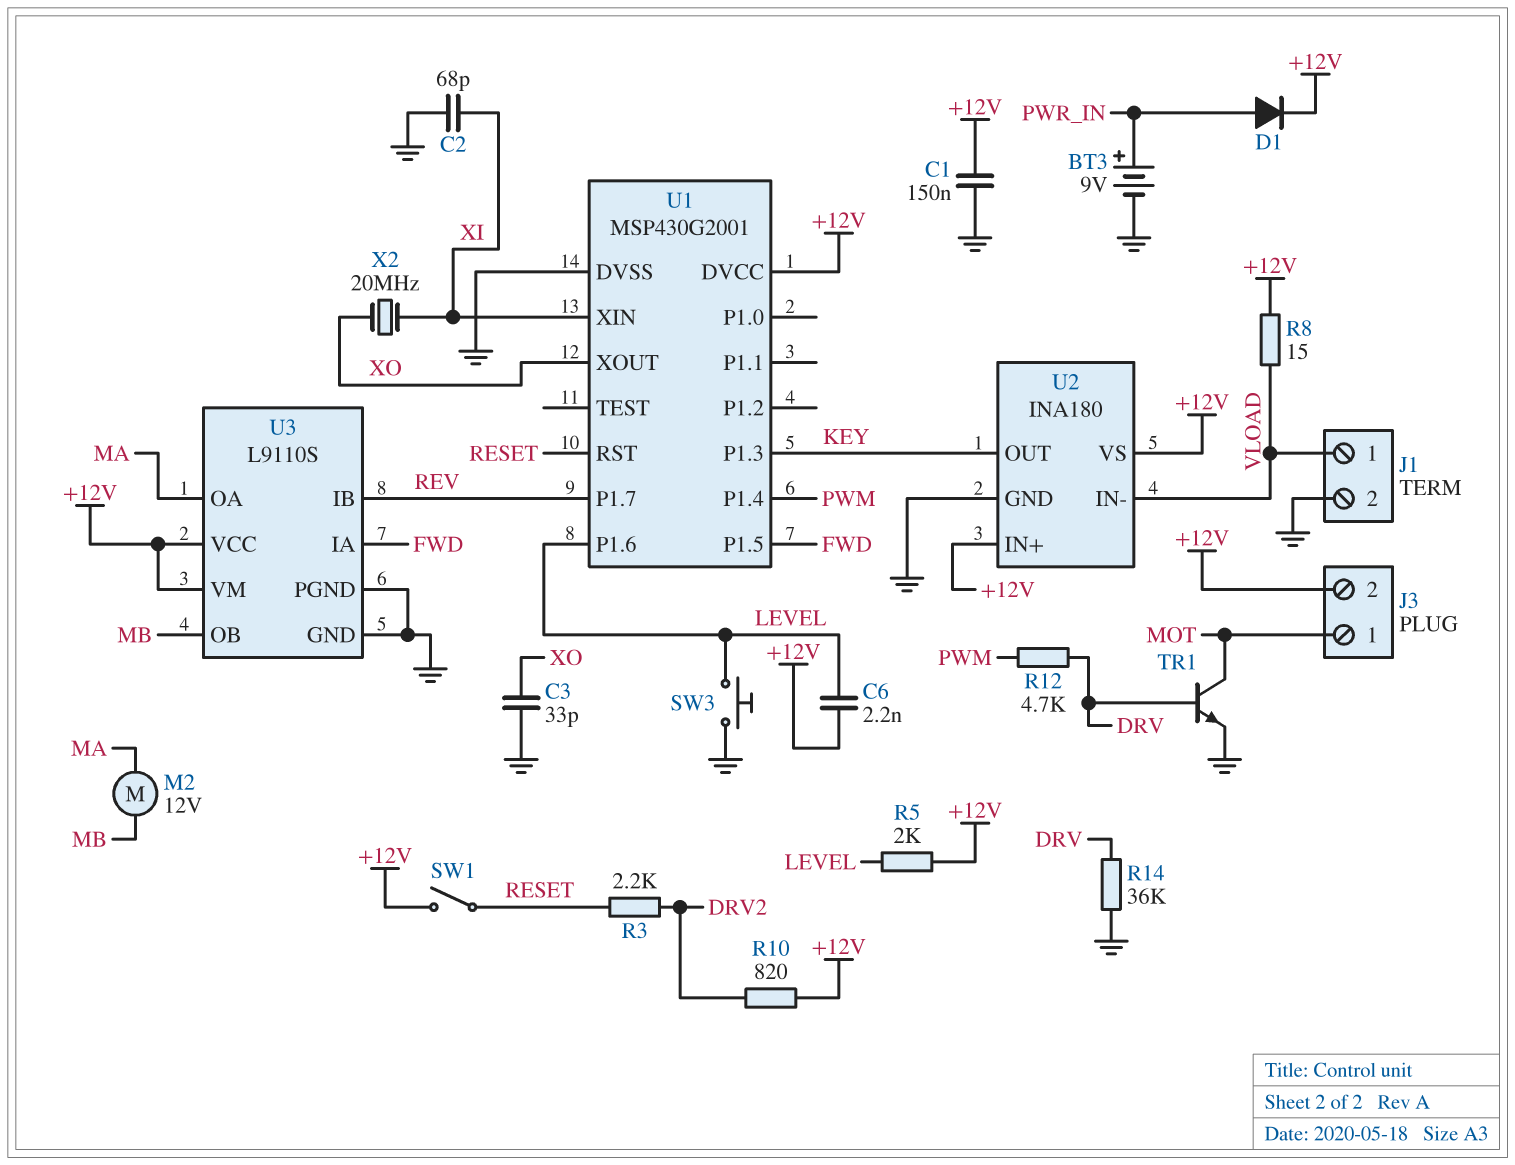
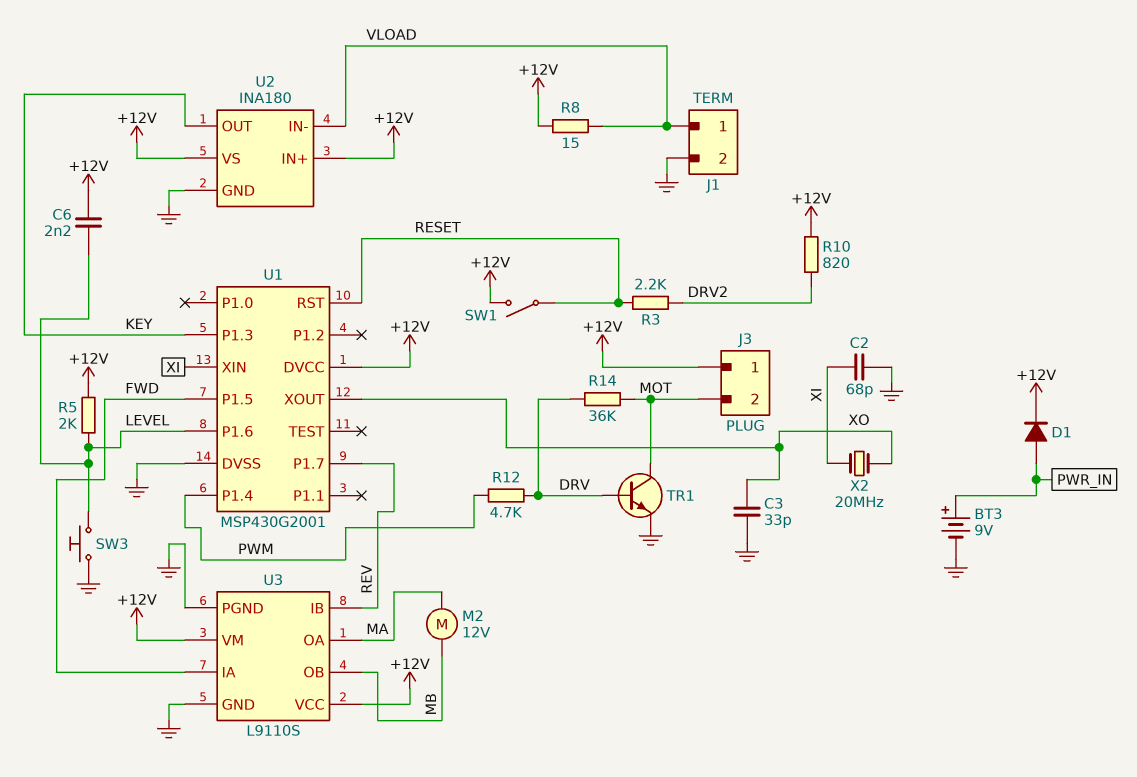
C1: 150nF (+12V, GND) -> none
J3 pin 1: MOT -> +12V
J3 pin 2: +12V -> MOT
R14: 36k (DRV, GND) -> 36k (DRV, MOT)

